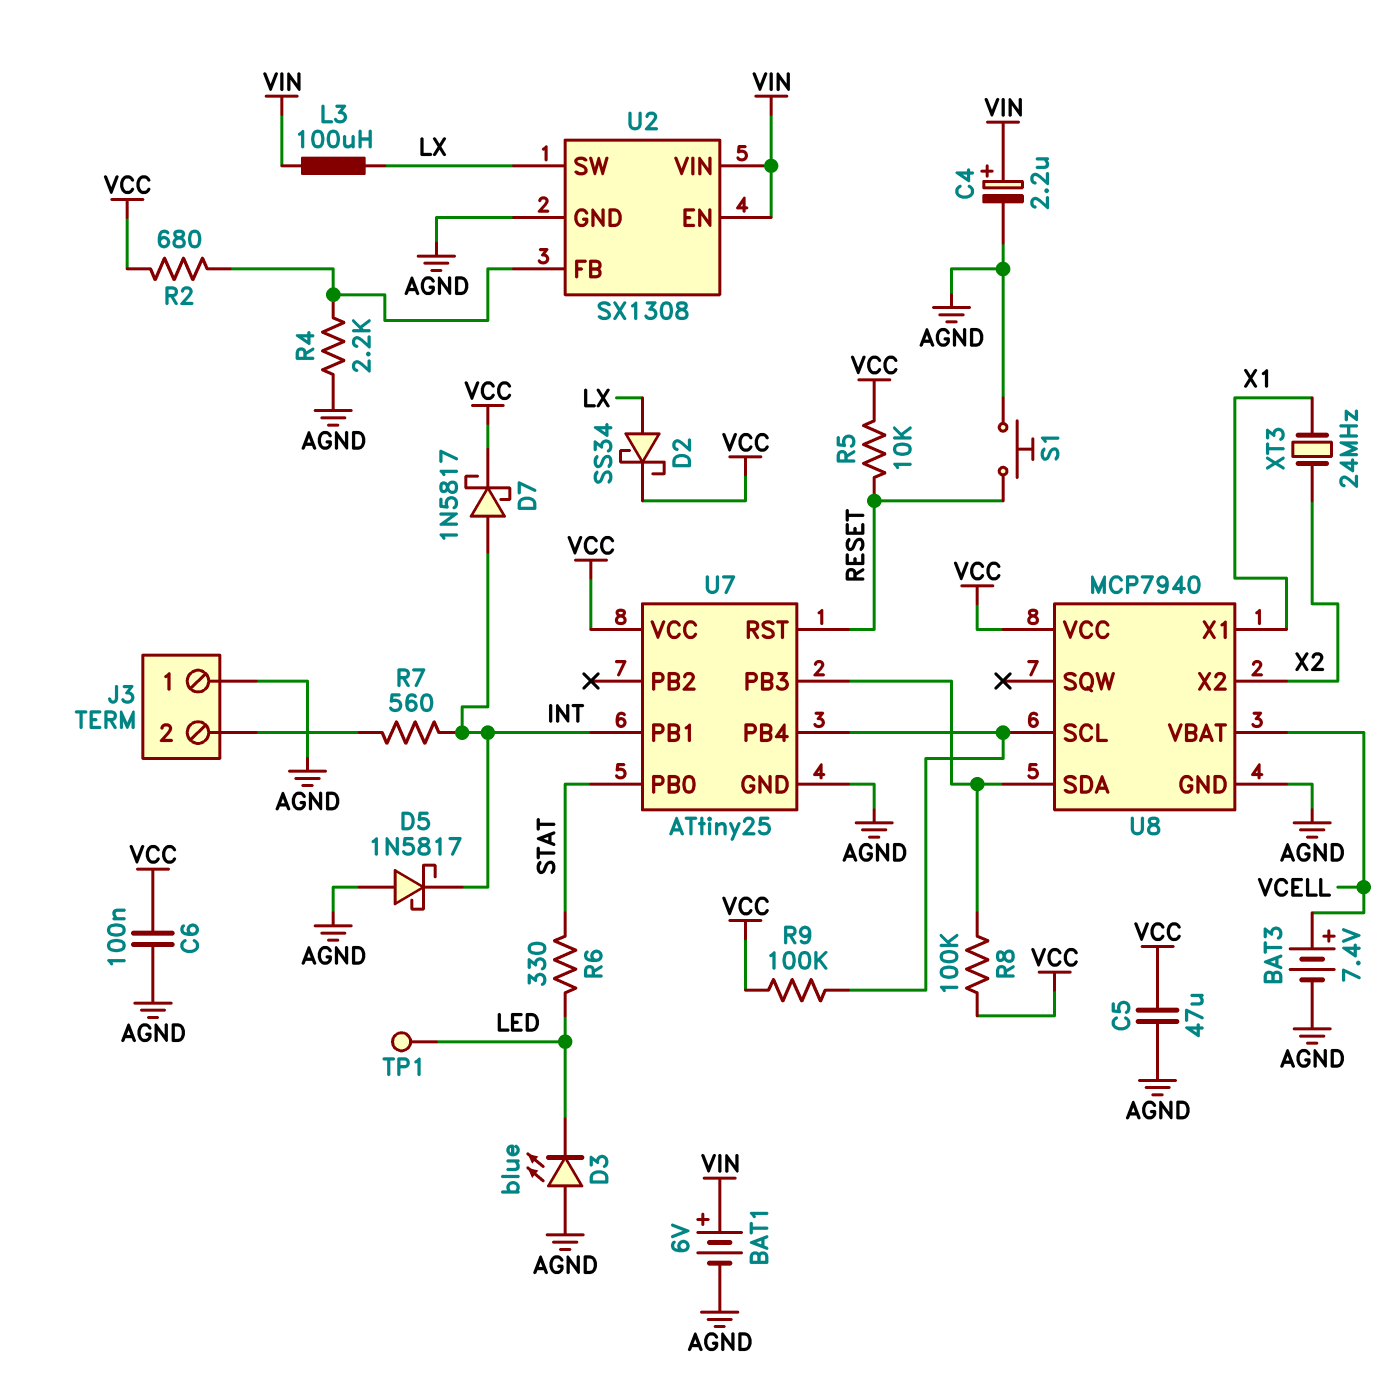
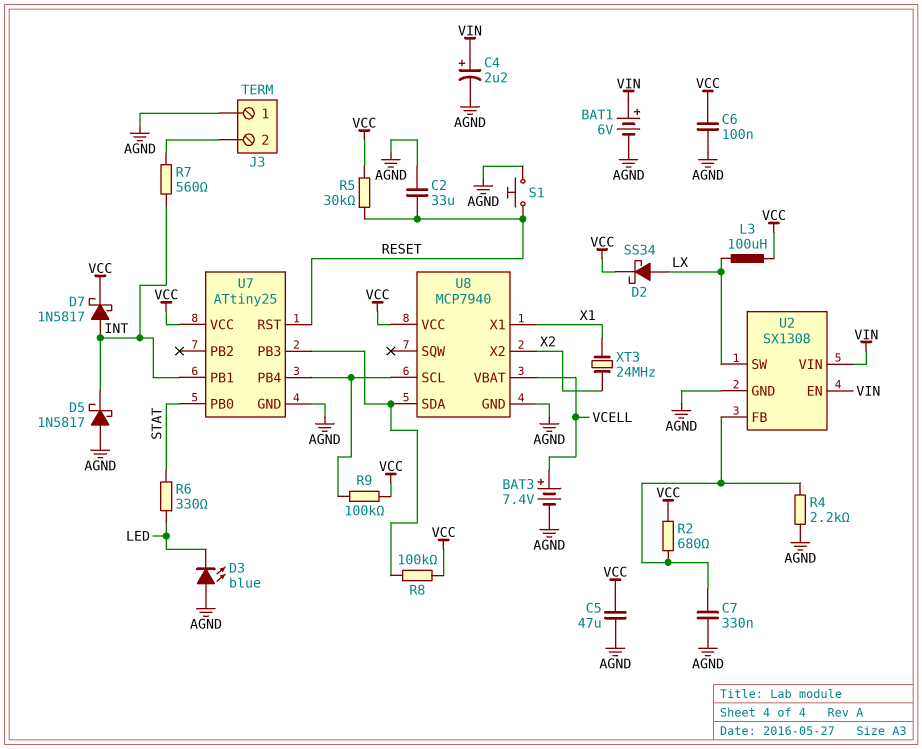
C2: none -> 33uF (AGND, RESET)
C7: none -> 330nF (AGND, U2/FB)
L3: 100uH (LX, VIN) -> 100uH (LX, VCC)
R5: 10k (RESET, VCC) -> 30k (RESET, VCC)
TP1: test point (LED) -> none

